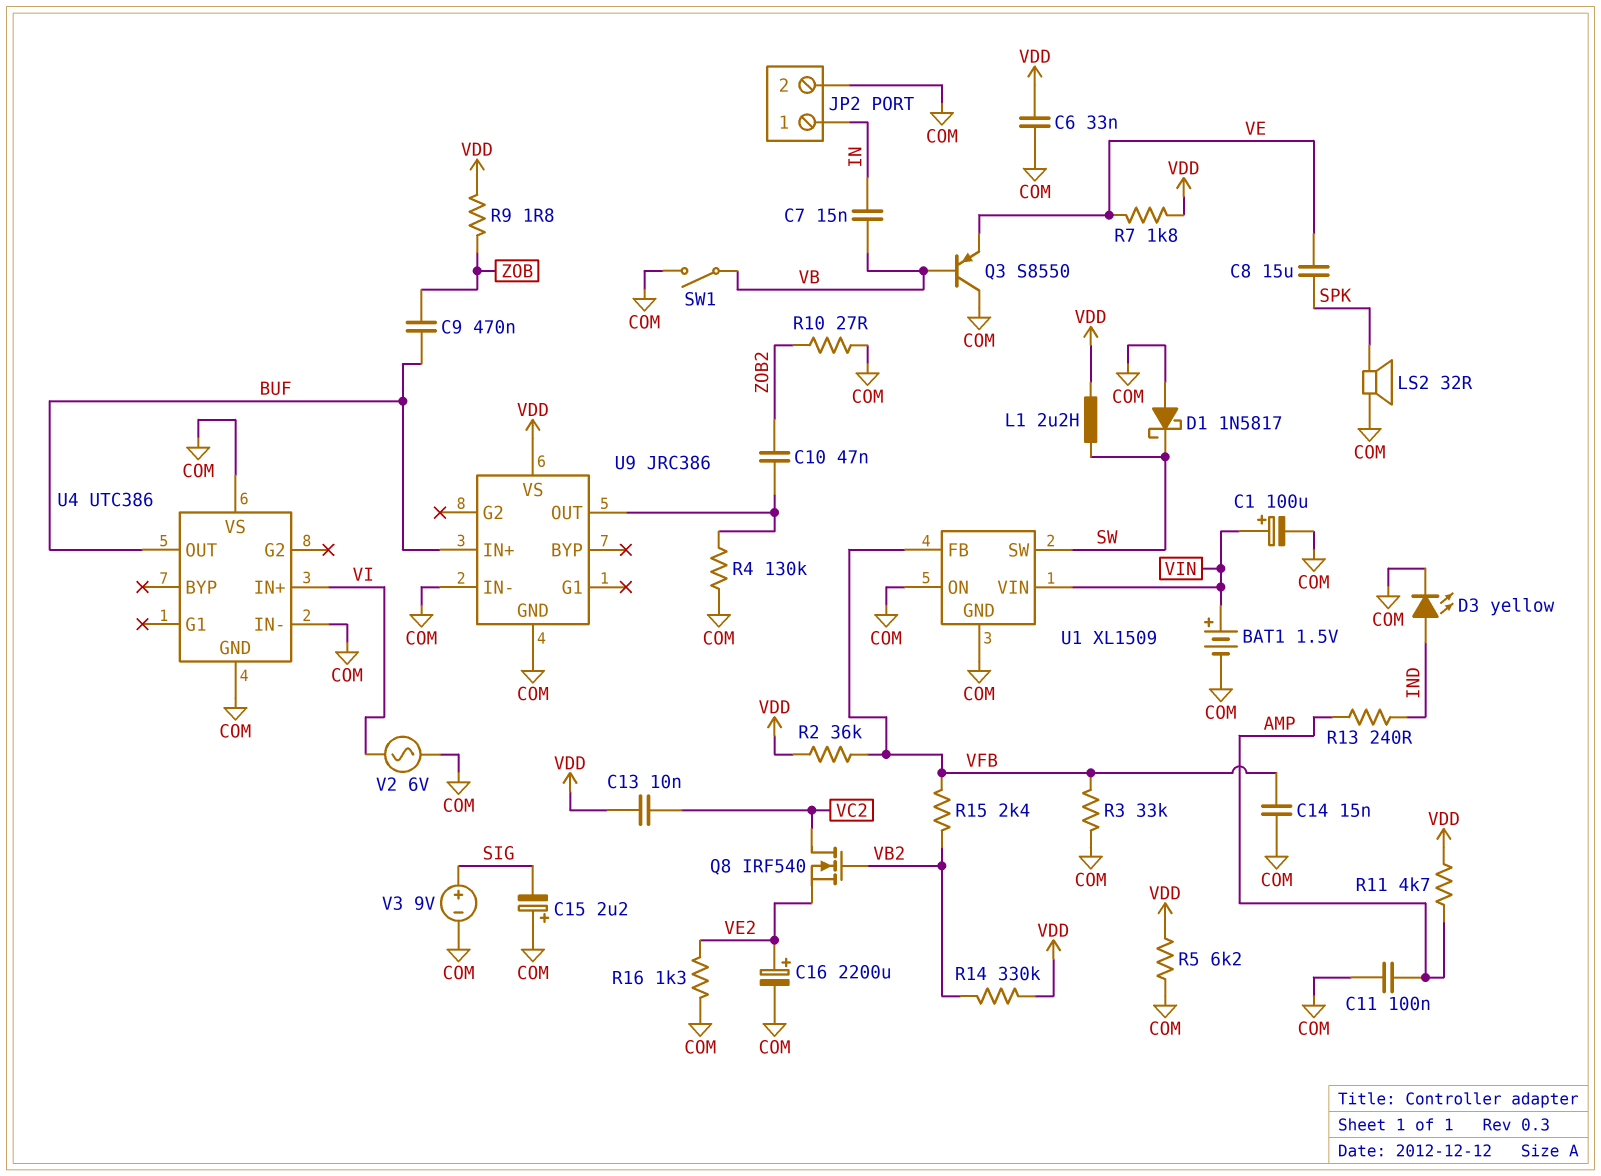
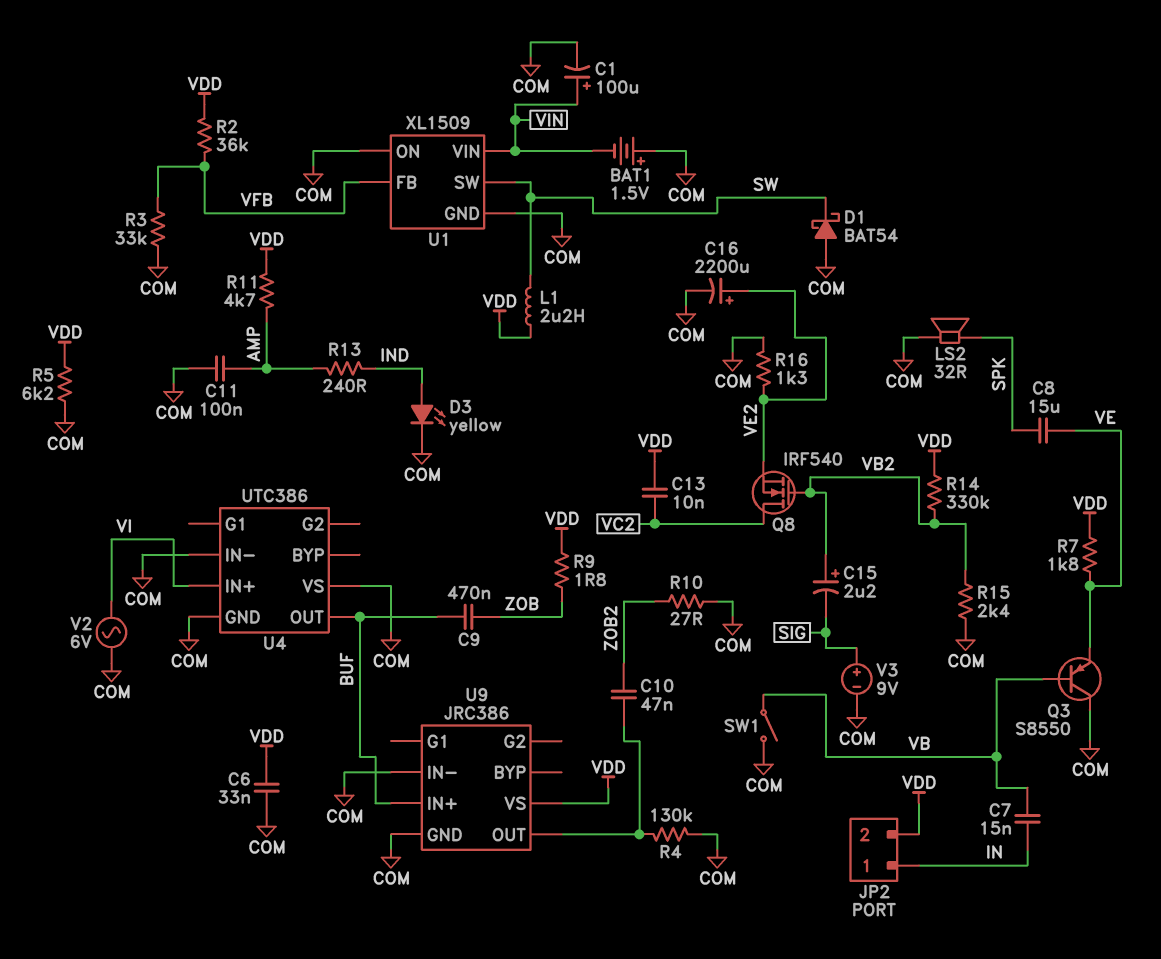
BAT1: 1.5V (plus VIN, minus COM) -> 1.5V (plus COM, minus VIN)
C14: 15nF (COM, VFB) -> none
C15: 2.2uF (plus COM, minus SIG) -> 2.2uF (plus VB2, minus SIG)
D1: schottky 1N5817 (A COM, K SW) -> schottky BAT54 (A COM, K SW)
JP2 pin 2: COM -> VDD
R15: 2.4k (VB2, VFB) -> 2.4k (COM, VB2)

